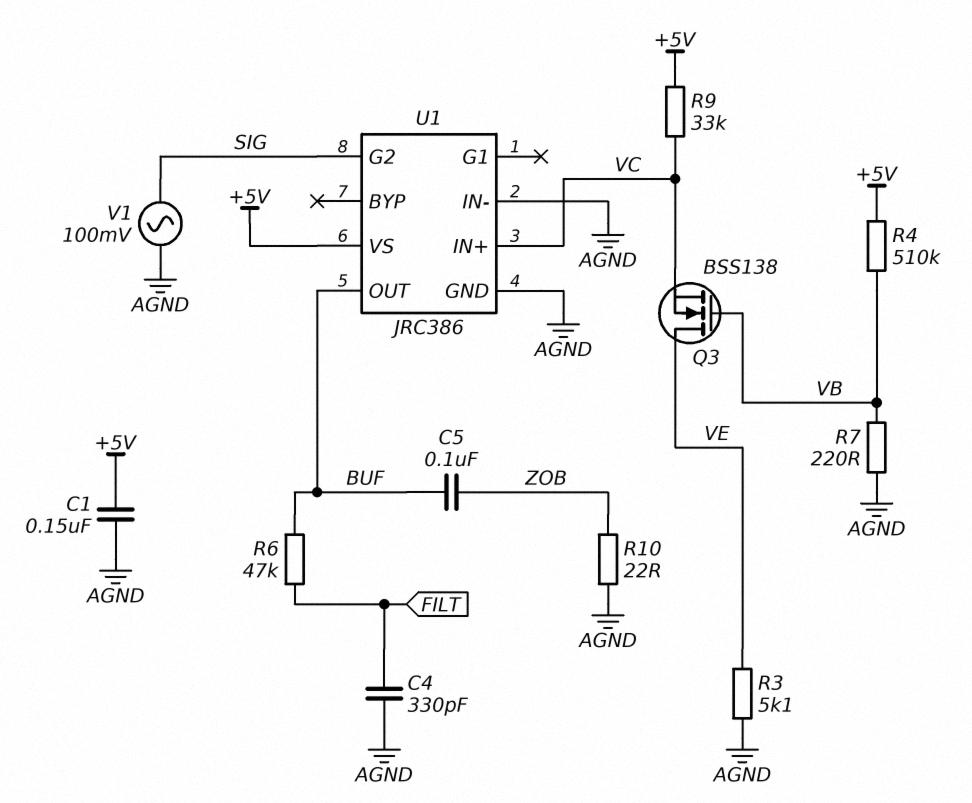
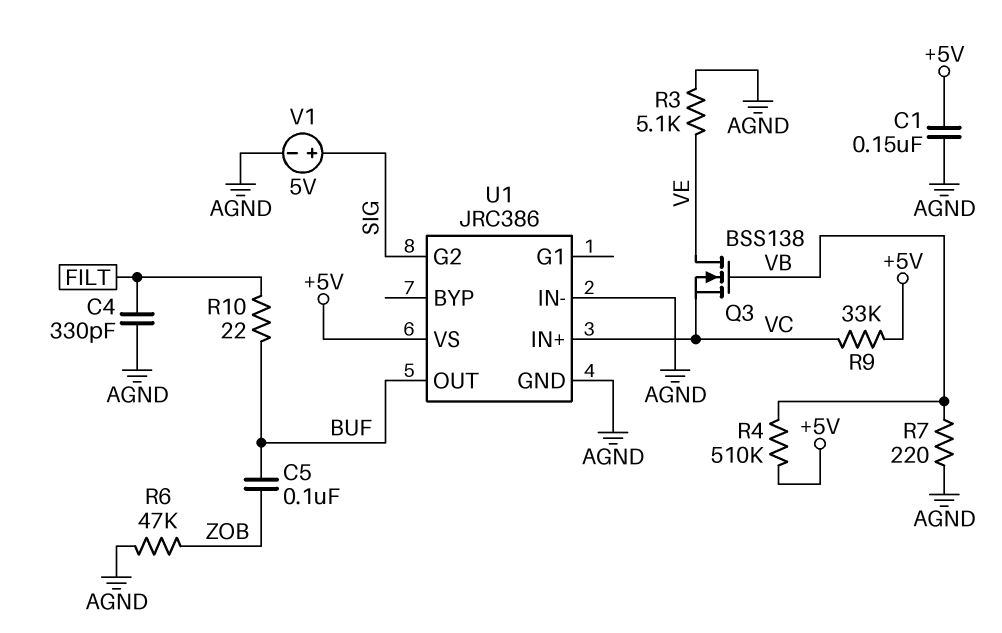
R6: 47k (BUF, FILT) -> 47k (AGND, ZOB)
R10: 22 (AGND, ZOB) -> 22 (BUF, FILT)
V1: AC 100mV (AGND, SIG) -> 5V (plus SIG, minus AGND)

